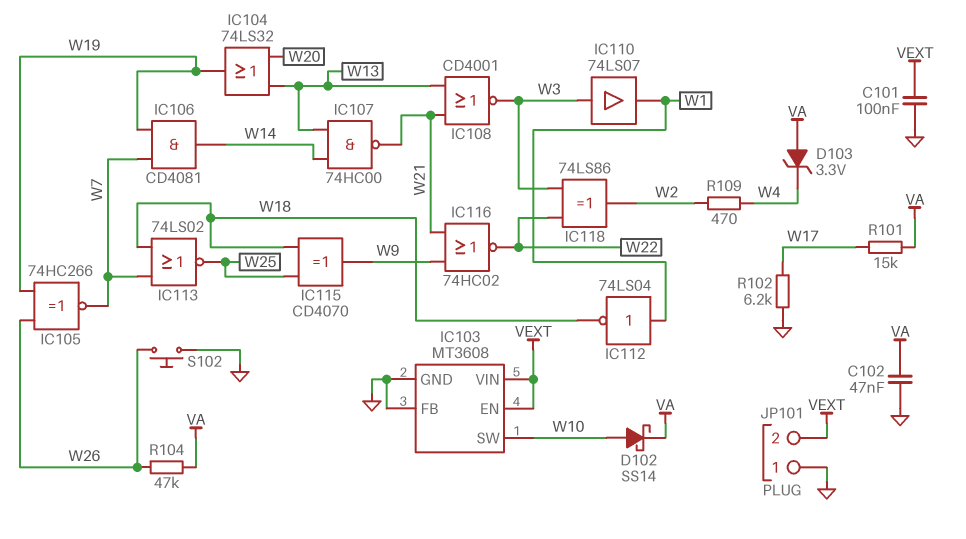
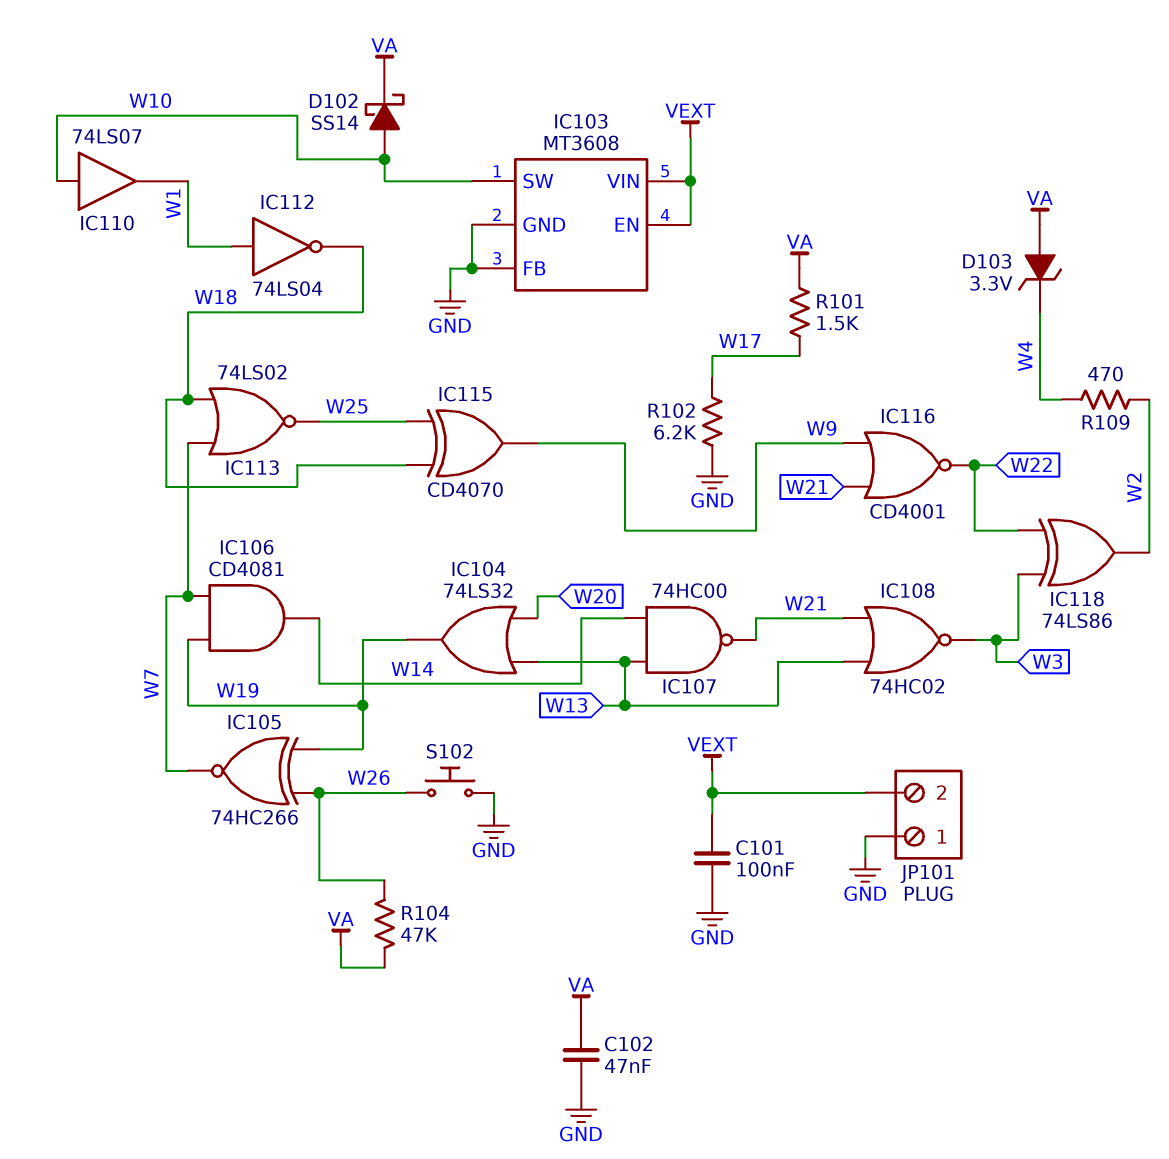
IC108: NOR CD4001 (in W13, in W21, out W3) -> NOR 74HC02 (in W13, in W21, out W3)
IC110: buffer 74LS07 (in W3, out W1) -> buffer 74LS07 (in W10, out W1)
IC116: NOR 74HC02 (in W9, in W21, out W22) -> NOR CD4001 (in W9, in W21, out W22)
R101: 15k (VA, W17) -> 1.5k (VA, W17)

